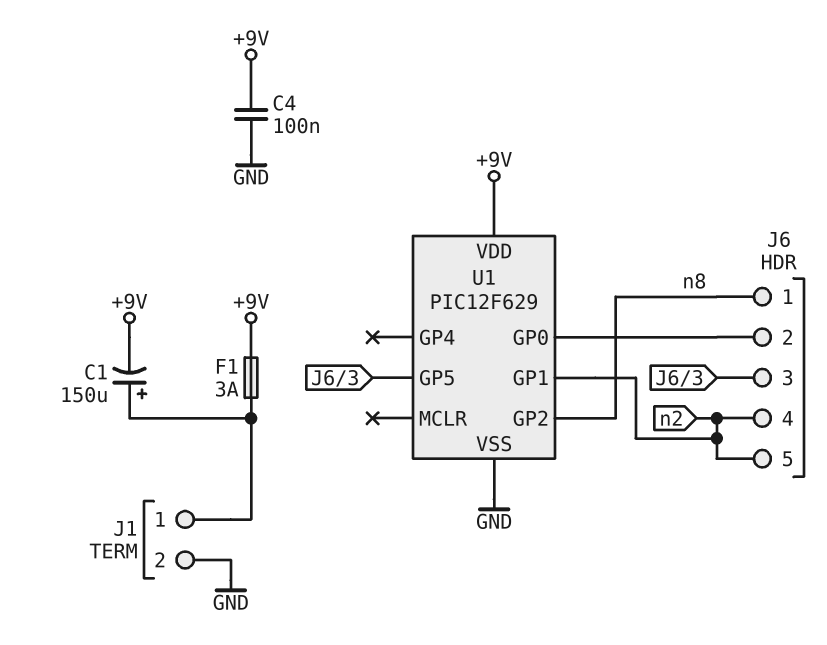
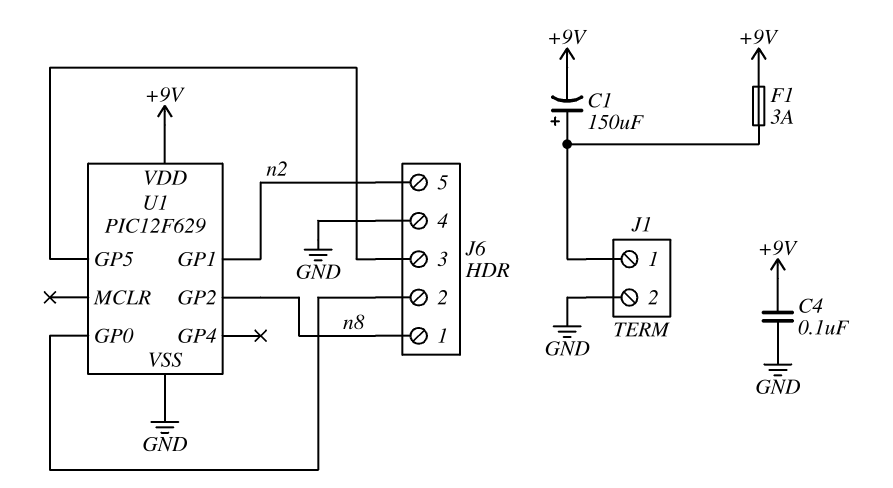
J6 pin 4: n2 -> GND

